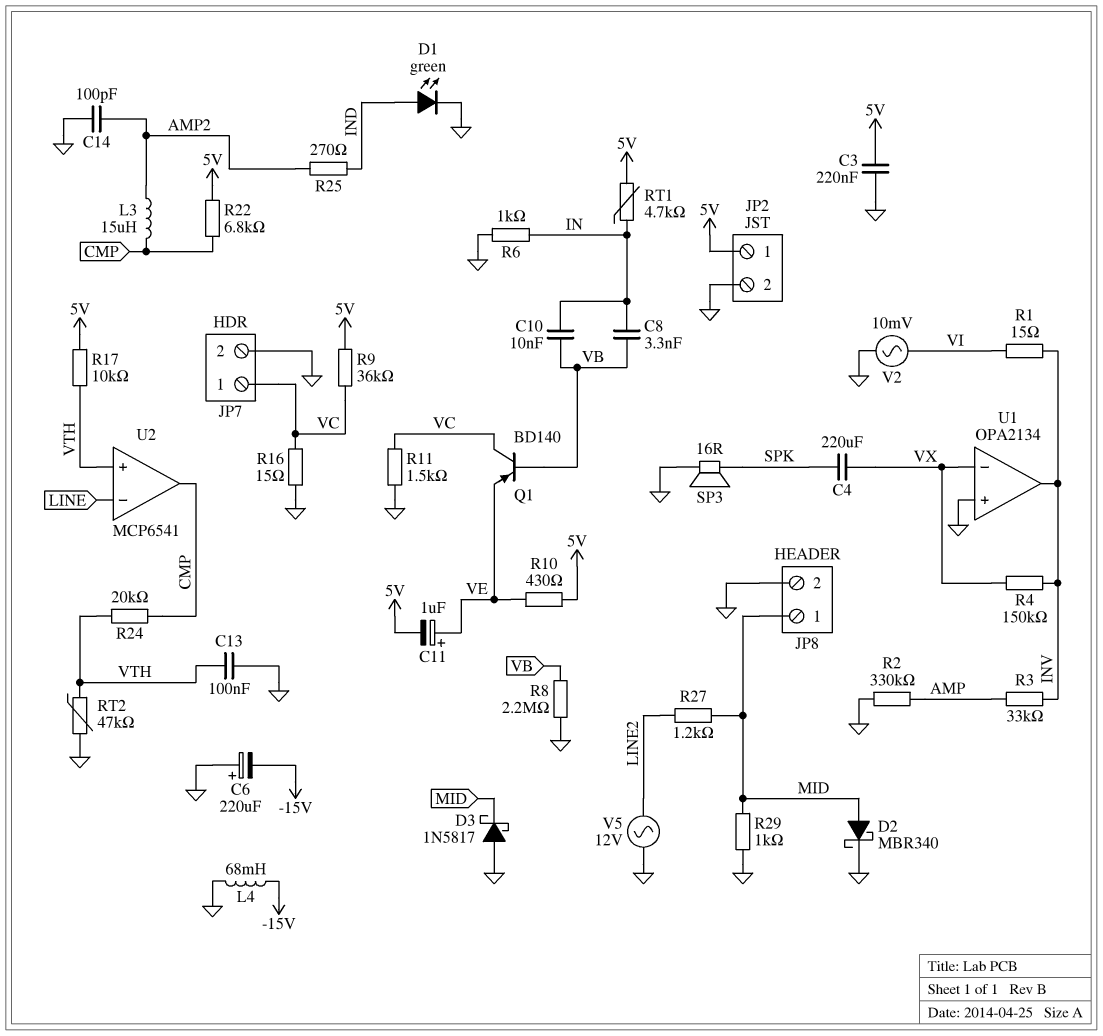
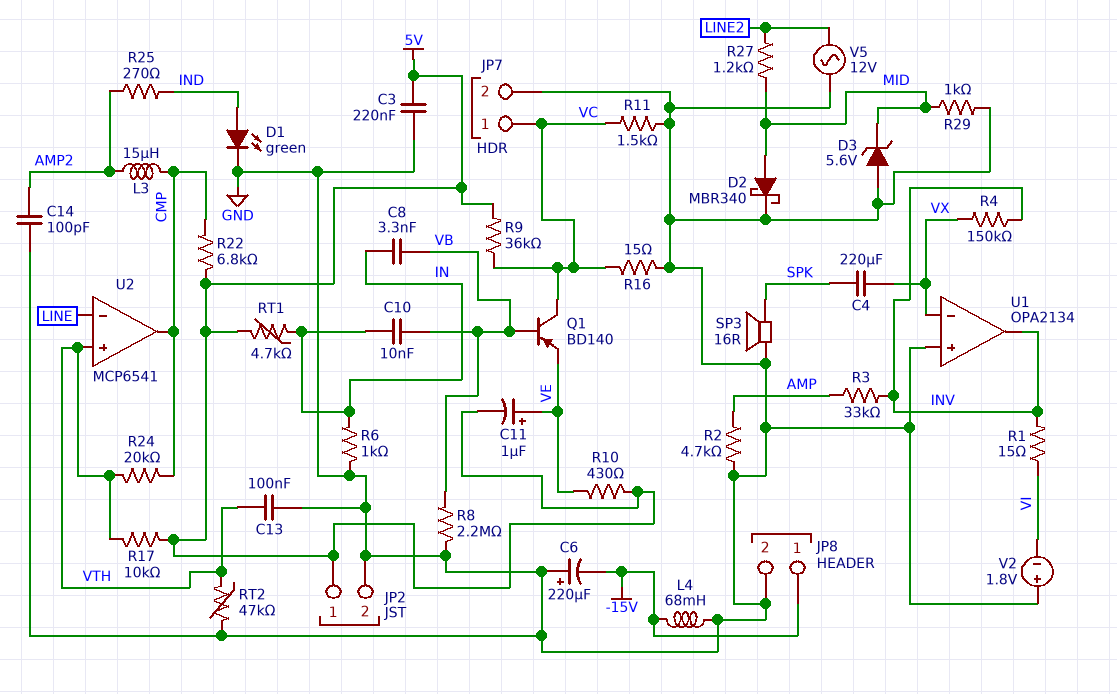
D3: schottky 1N5817 (A GND, K MID) -> zener 5.6V (A GND, K MID)
JP8 pin 1: MID -> -15V
R2: 330k (AMP, GND) -> 4.7k (AMP, GND)
V2: AC 10mV (GND, VI) -> 1.8V (plus GND, minus VI)

